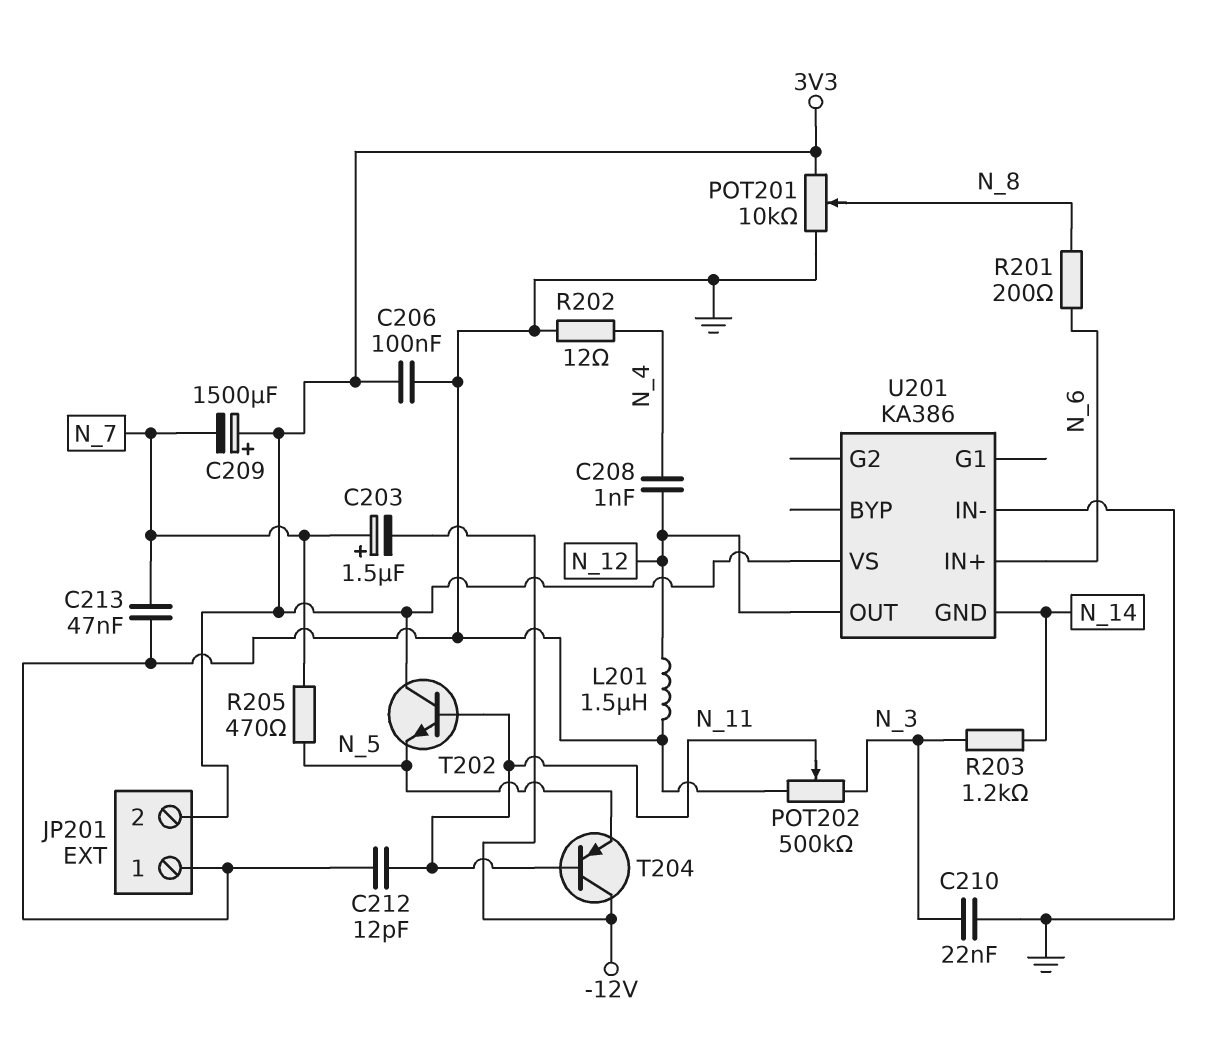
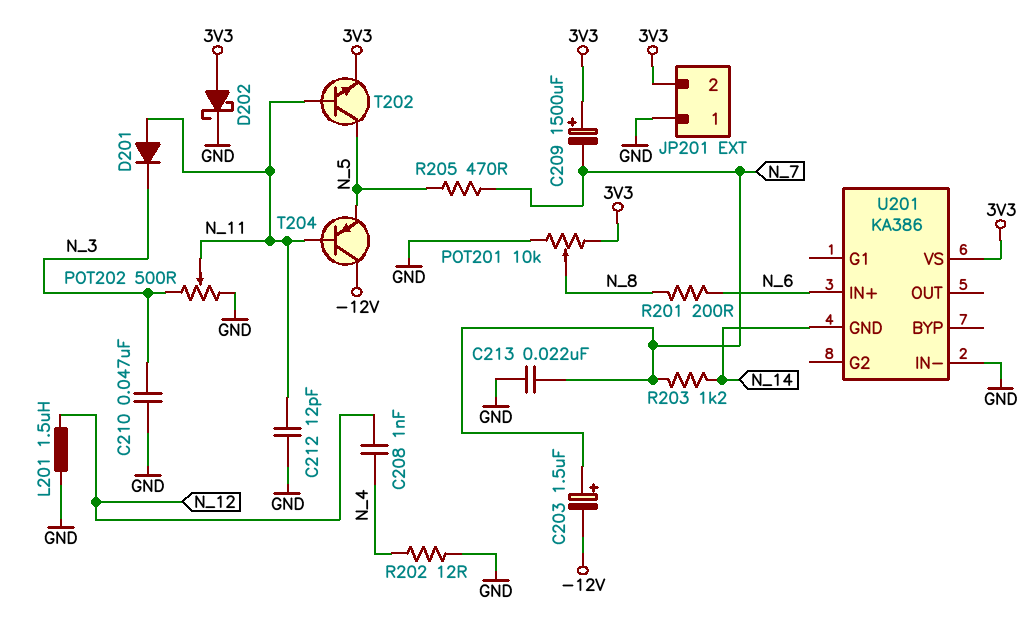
C206: 100nF (3V3, GND) -> none
C210: 22nF (GND, N_3) -> 47nF (GND, N_3)
C213: 47nF (GND, N_7) -> 22nF (GND, N_7)
D201: none -> diode (A N_11, K N_3)
D202: none -> schottky (A 3V3, K GND)
POT202: 500k (GND, N_3, wiper N_11) -> 500 (GND, N_3, wiper N_11)
R203: 1.2k (N_3, N_14) -> 1.2k (N_7, N_14)
T202: NPN (B N_11, C 3V3, E N_5) -> NPN (B N_11, C N_5, E 3V3)
U201 pin OUT: N_12 -> none

